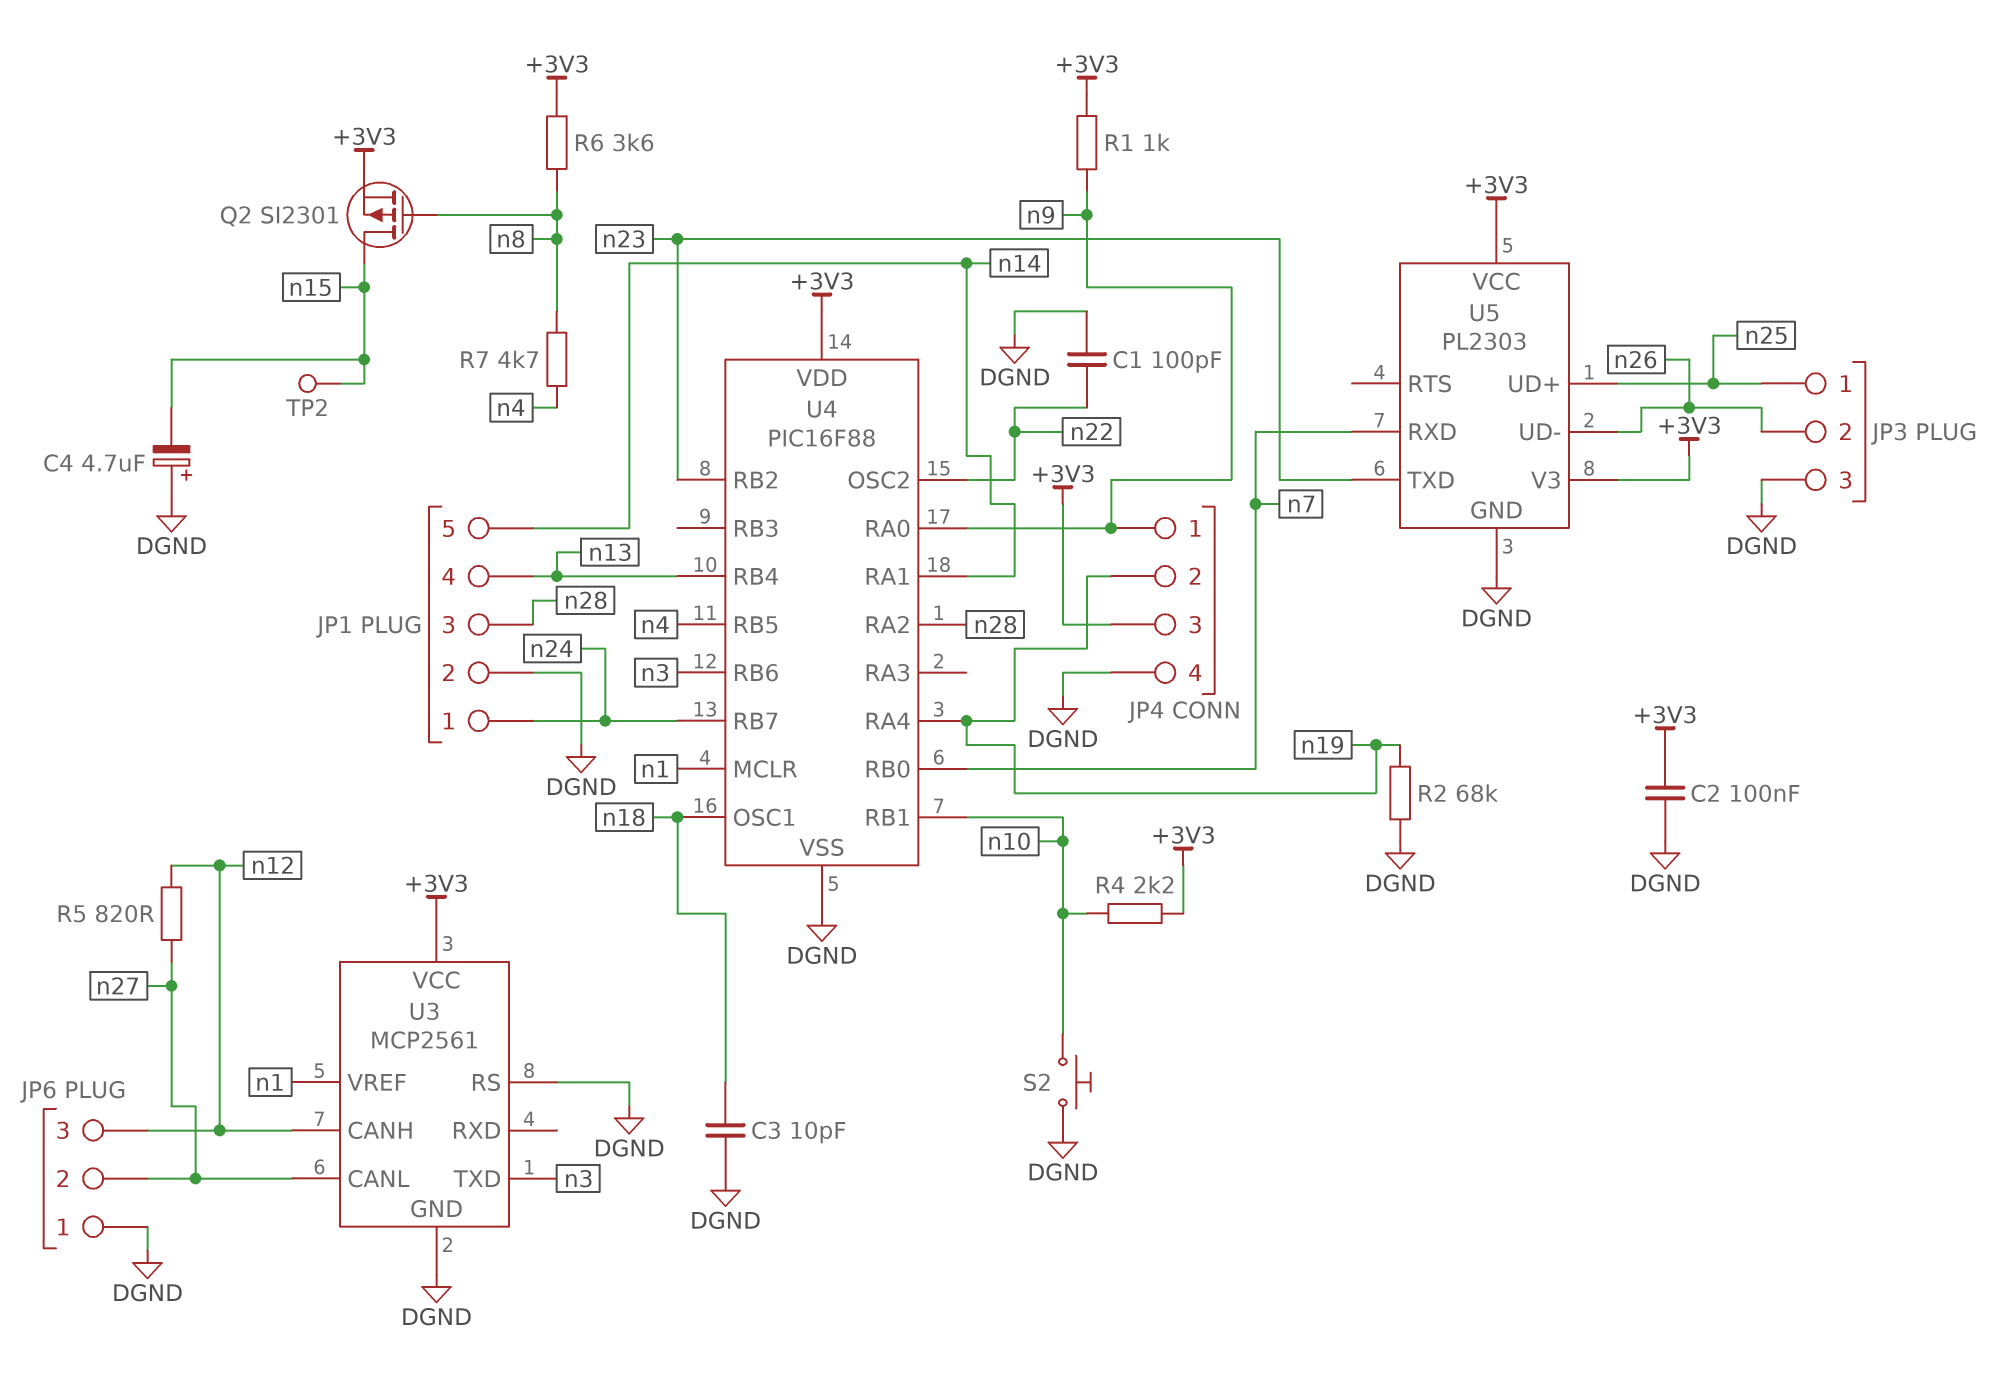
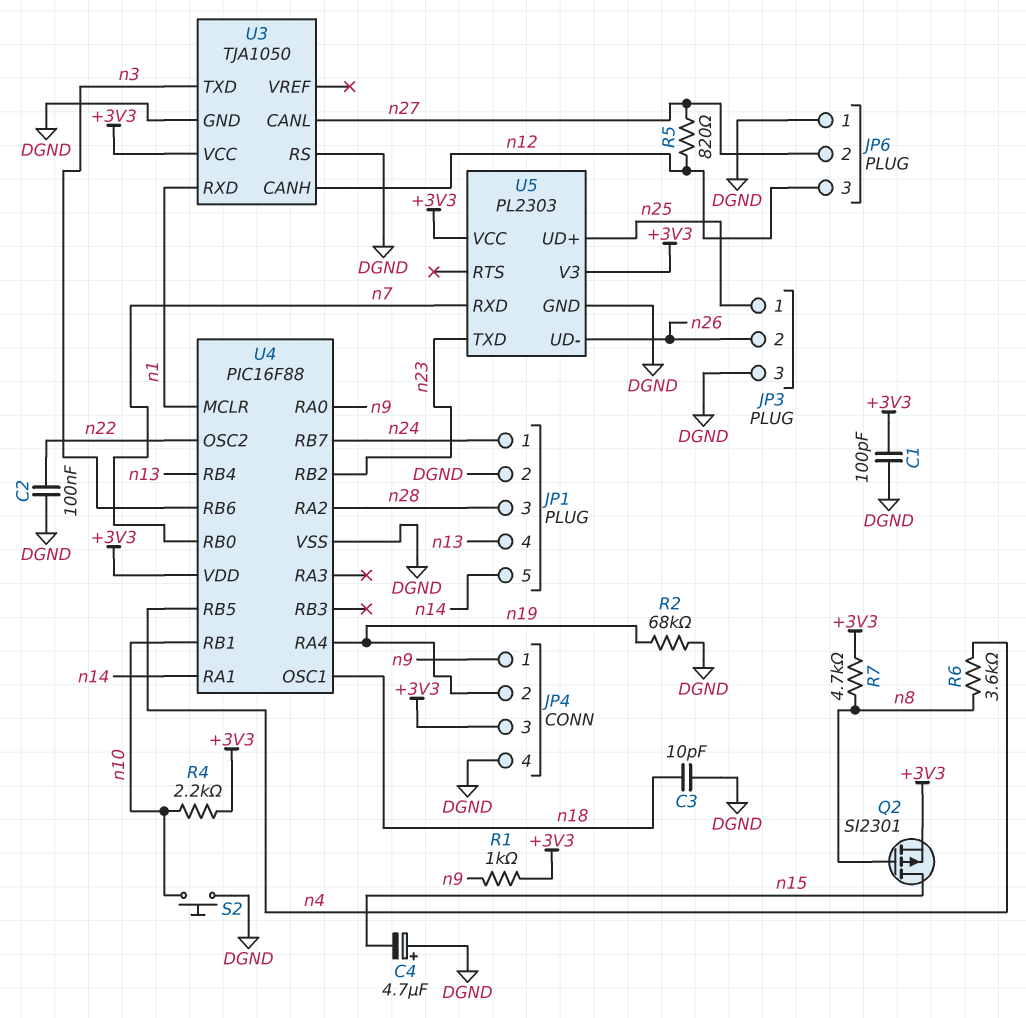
C1: 100pF (DGND, n22) -> 100pF (+3V3, DGND)
C2: 100nF (+3V3, DGND) -> 100nF (DGND, n22)
R6: 3.6k (+3V3, n8) -> 3.6k (n4, n8)
R7: 4.7k (n4, n8) -> 4.7k (+3V3, n8)
TP2: test point (n15) -> none
U3: MCP2561 -> TJA1050
U3 pin RXD: none -> n1
U3 pin VREF: n1 -> none

